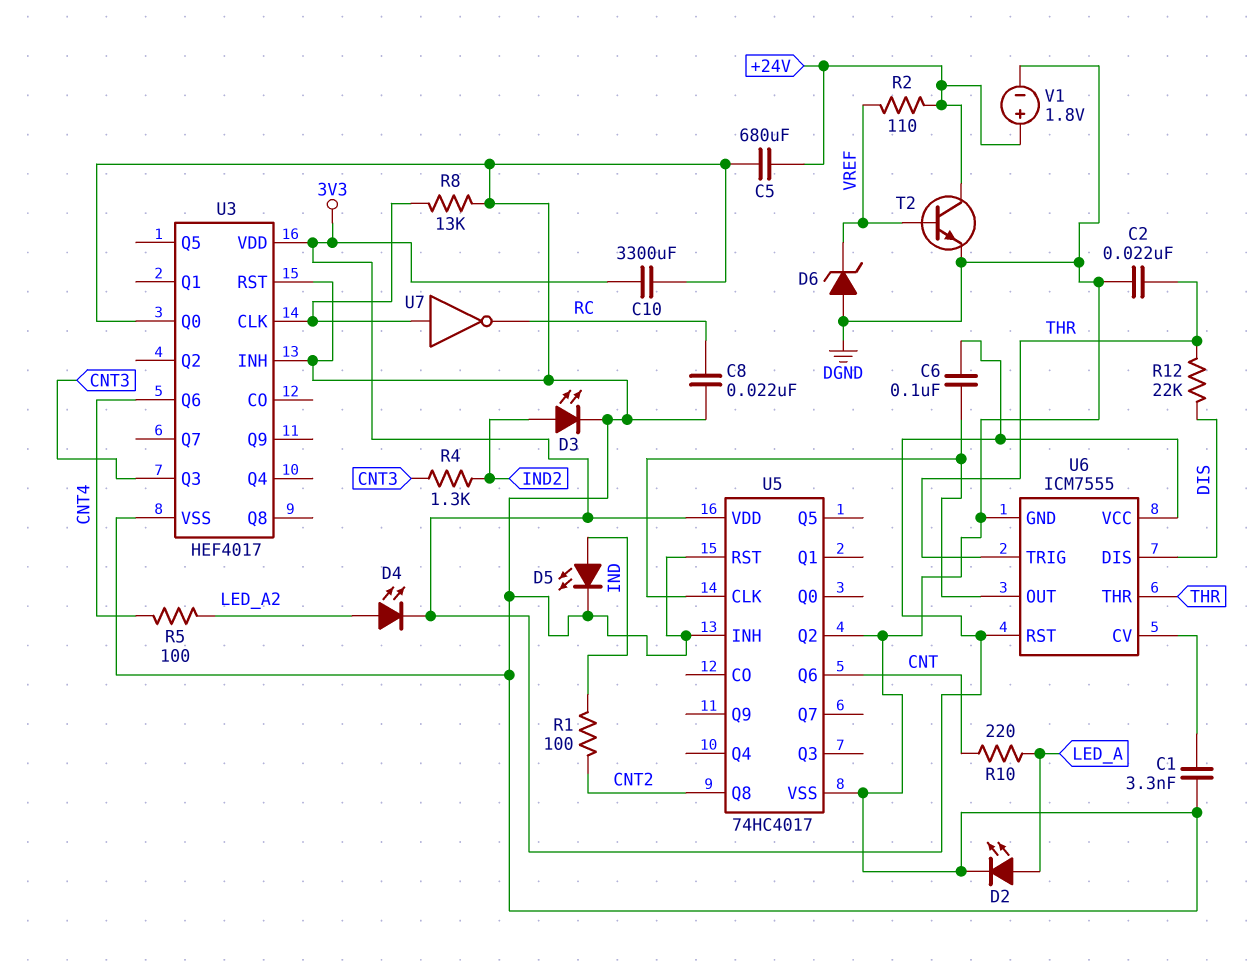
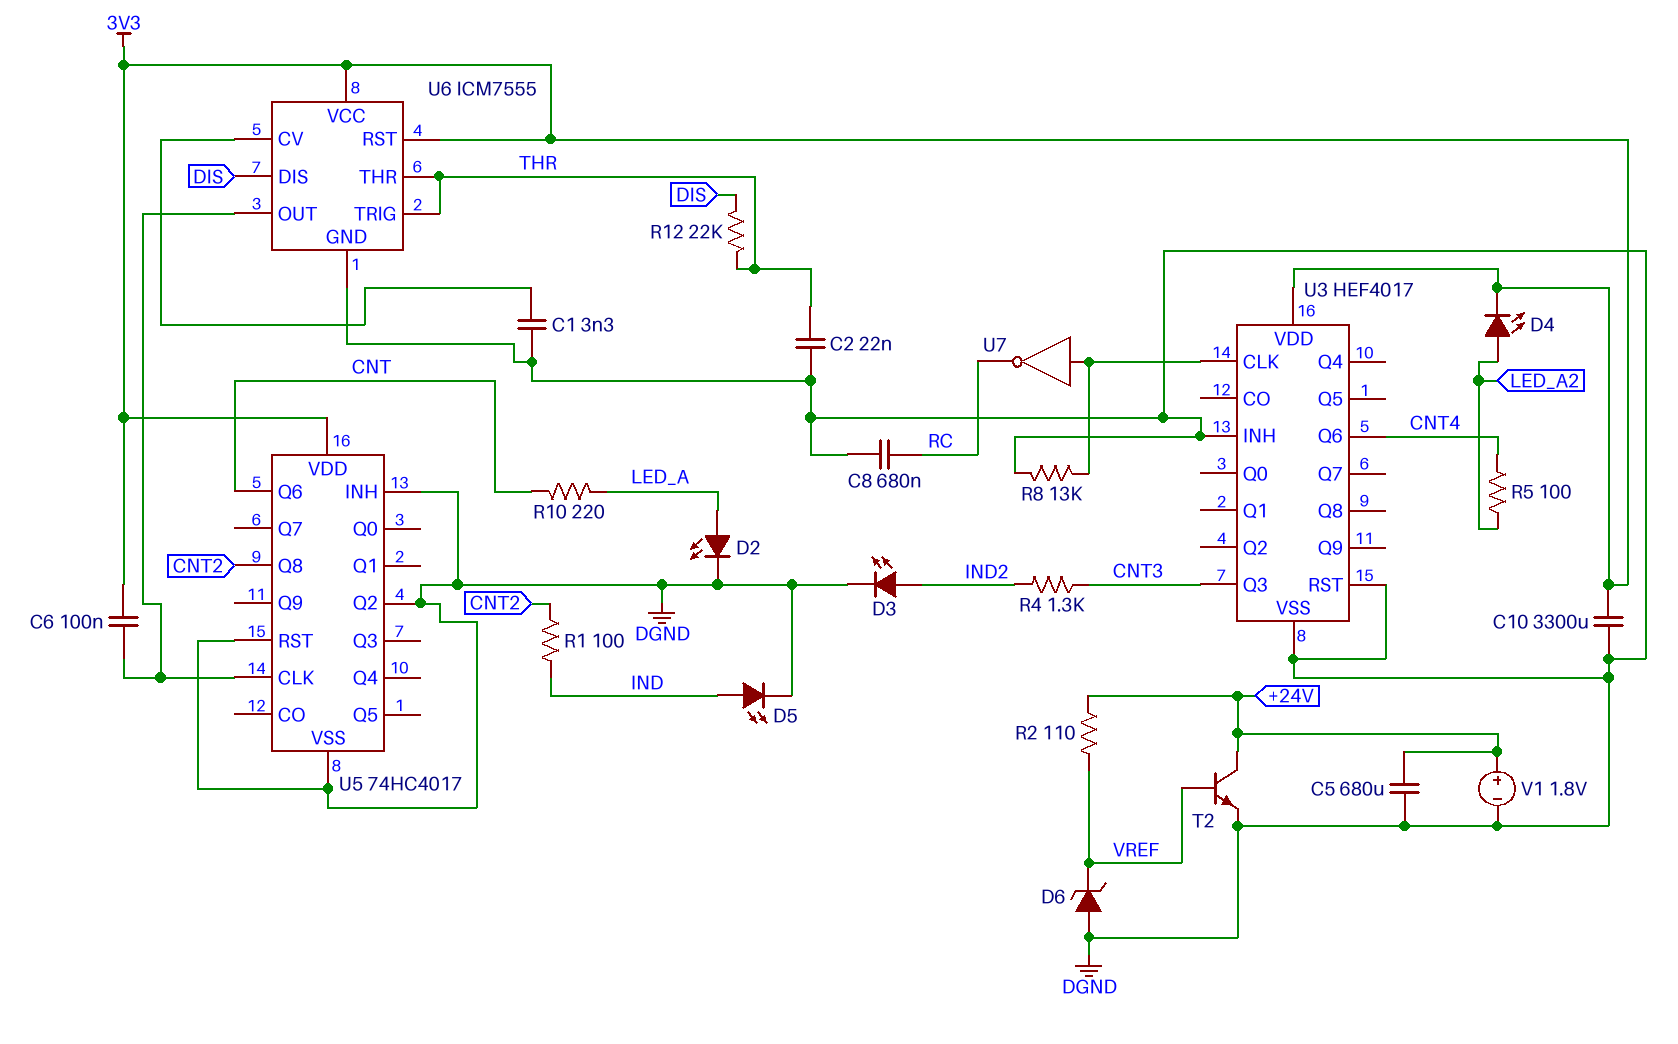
C8: 22nF (DGND, RC) -> 680nF (DGND, RC)
U3 pin Q0: DGND -> none

